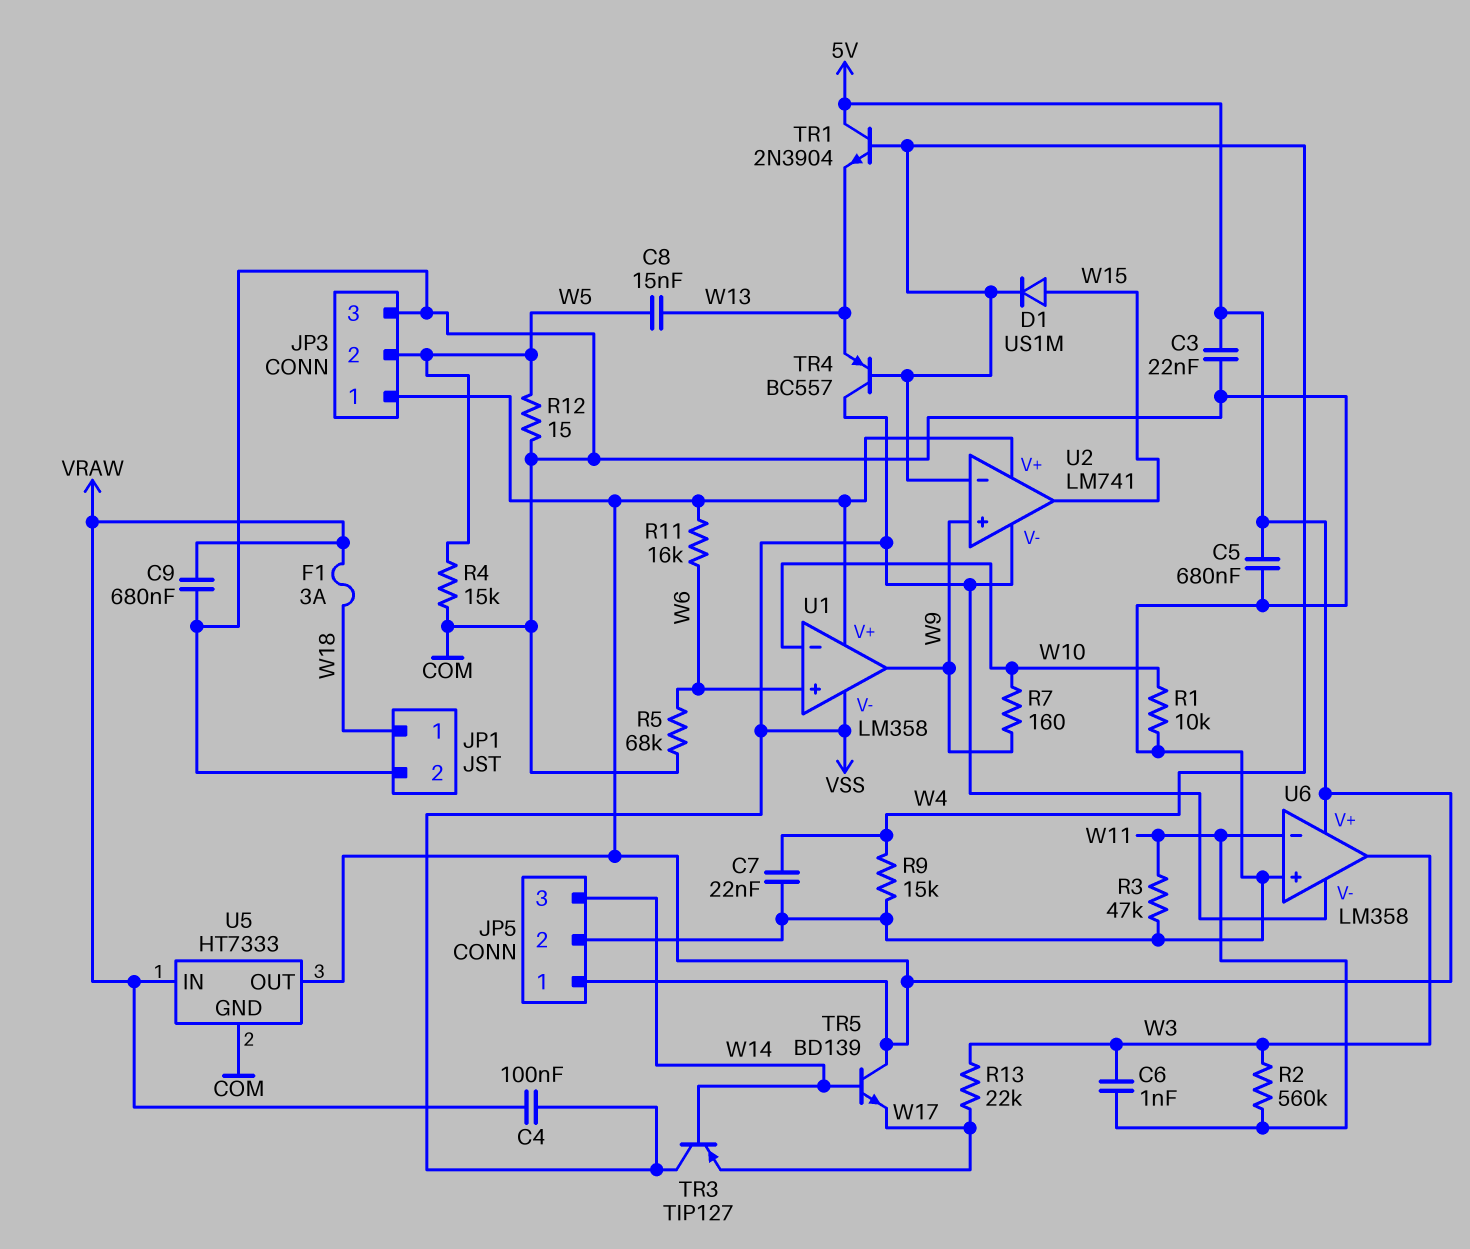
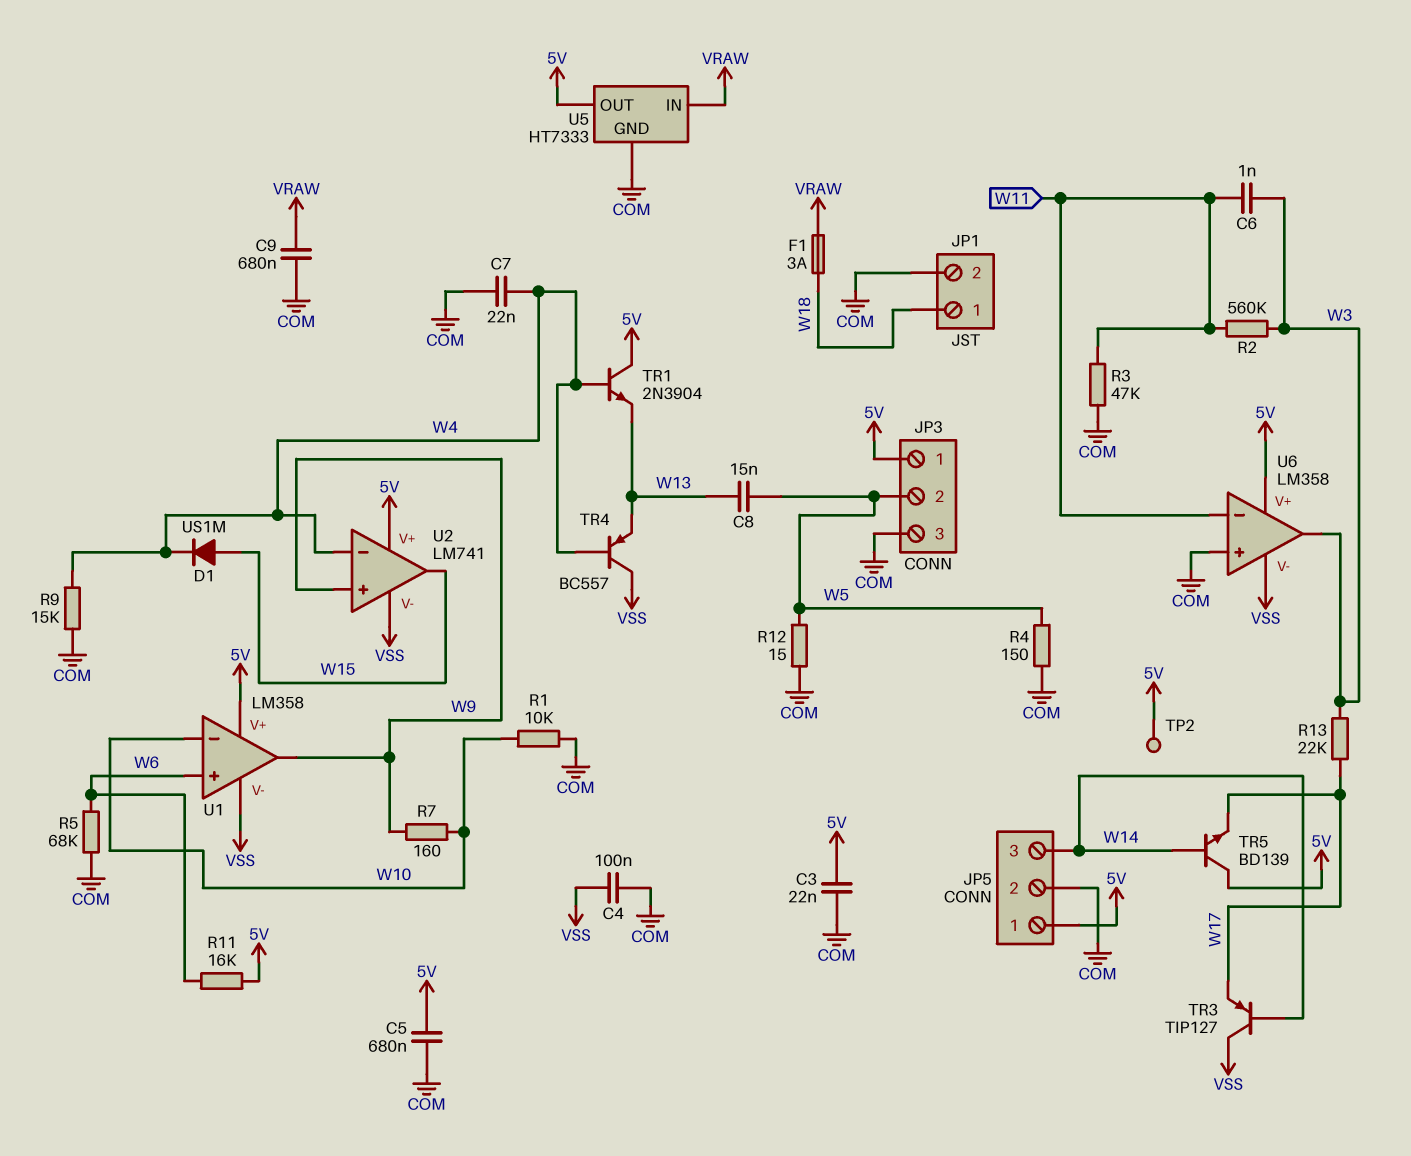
C4: 100nF (VRAW, VSS) -> 100nF (COM, VSS)
R4: 15k (COM, W5) -> 150 (COM, W5)
TP2: none -> test point (5V)

